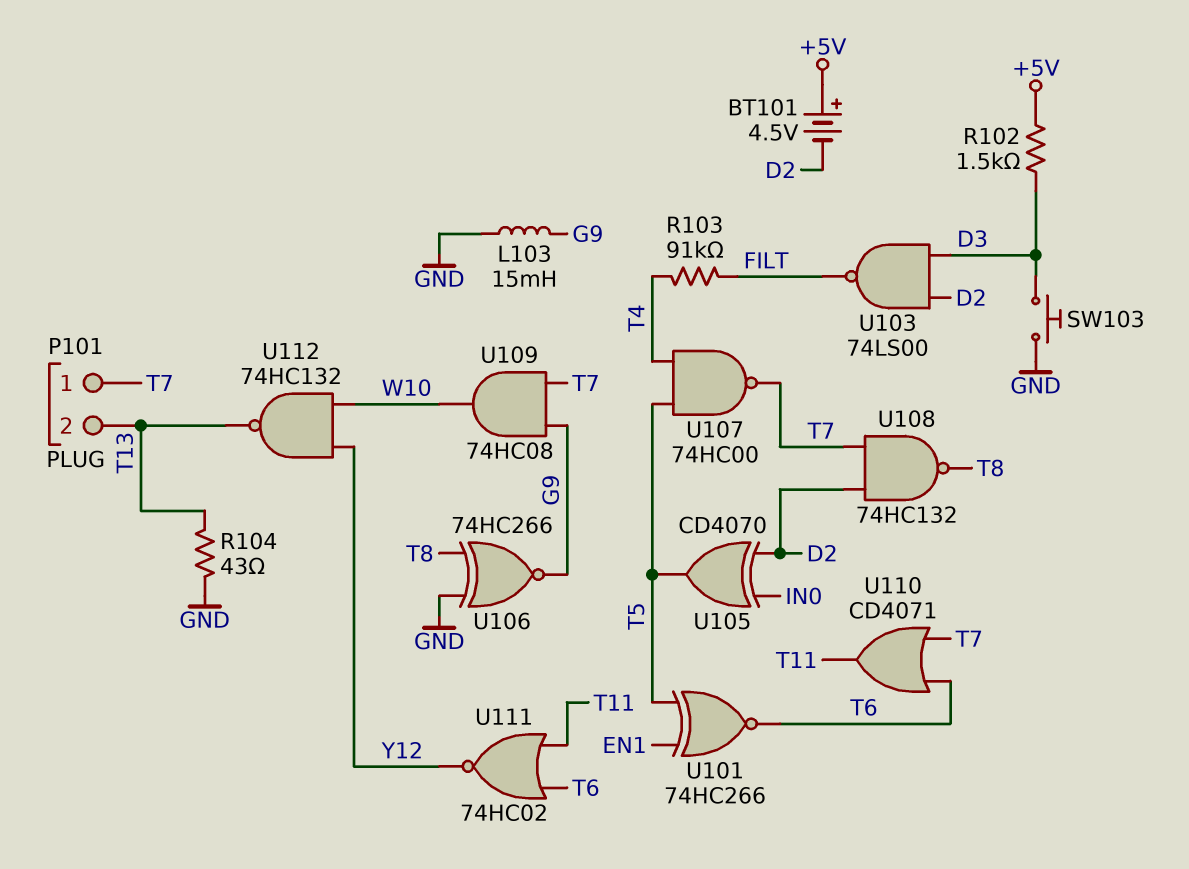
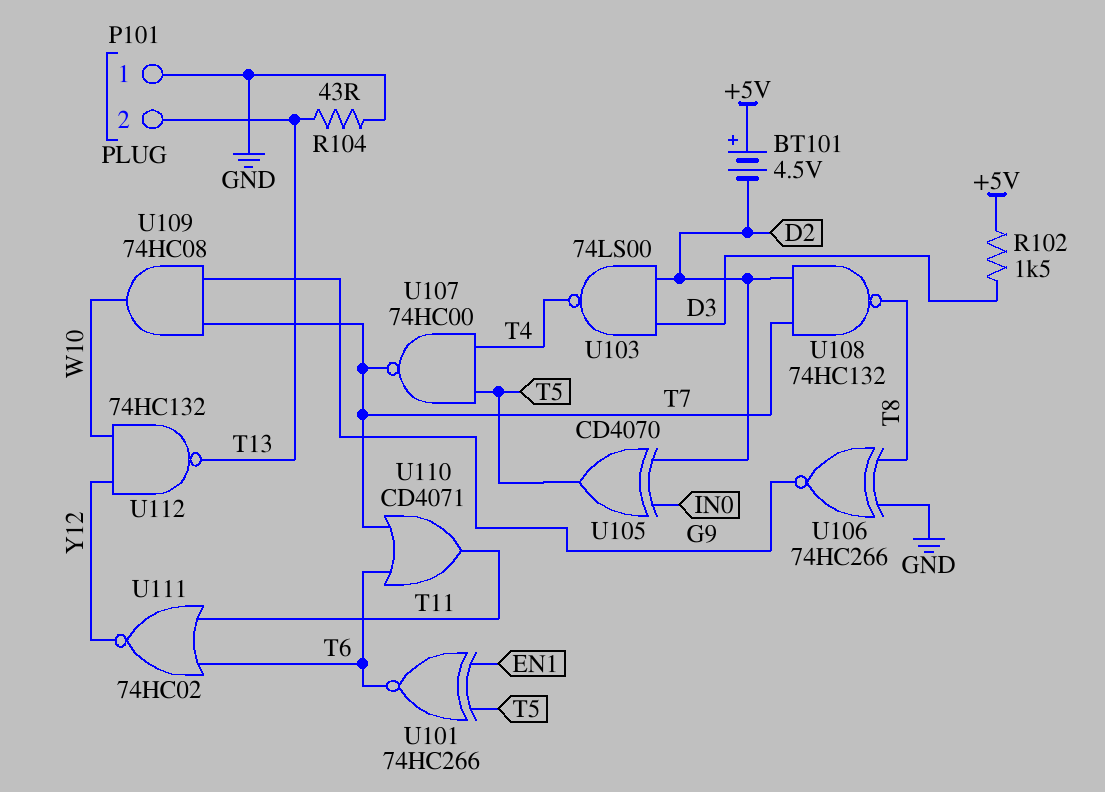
L103: 15mH (G9, GND) -> none
P101 pin 1: T7 -> GND
R103: 91k (FILT, T4) -> none
SW103: button (D3, GND) -> none
U103: NAND 74LS00 (in D2, in D3, out FILT) -> NAND 74LS00 (in D2, in D3, out T4)

